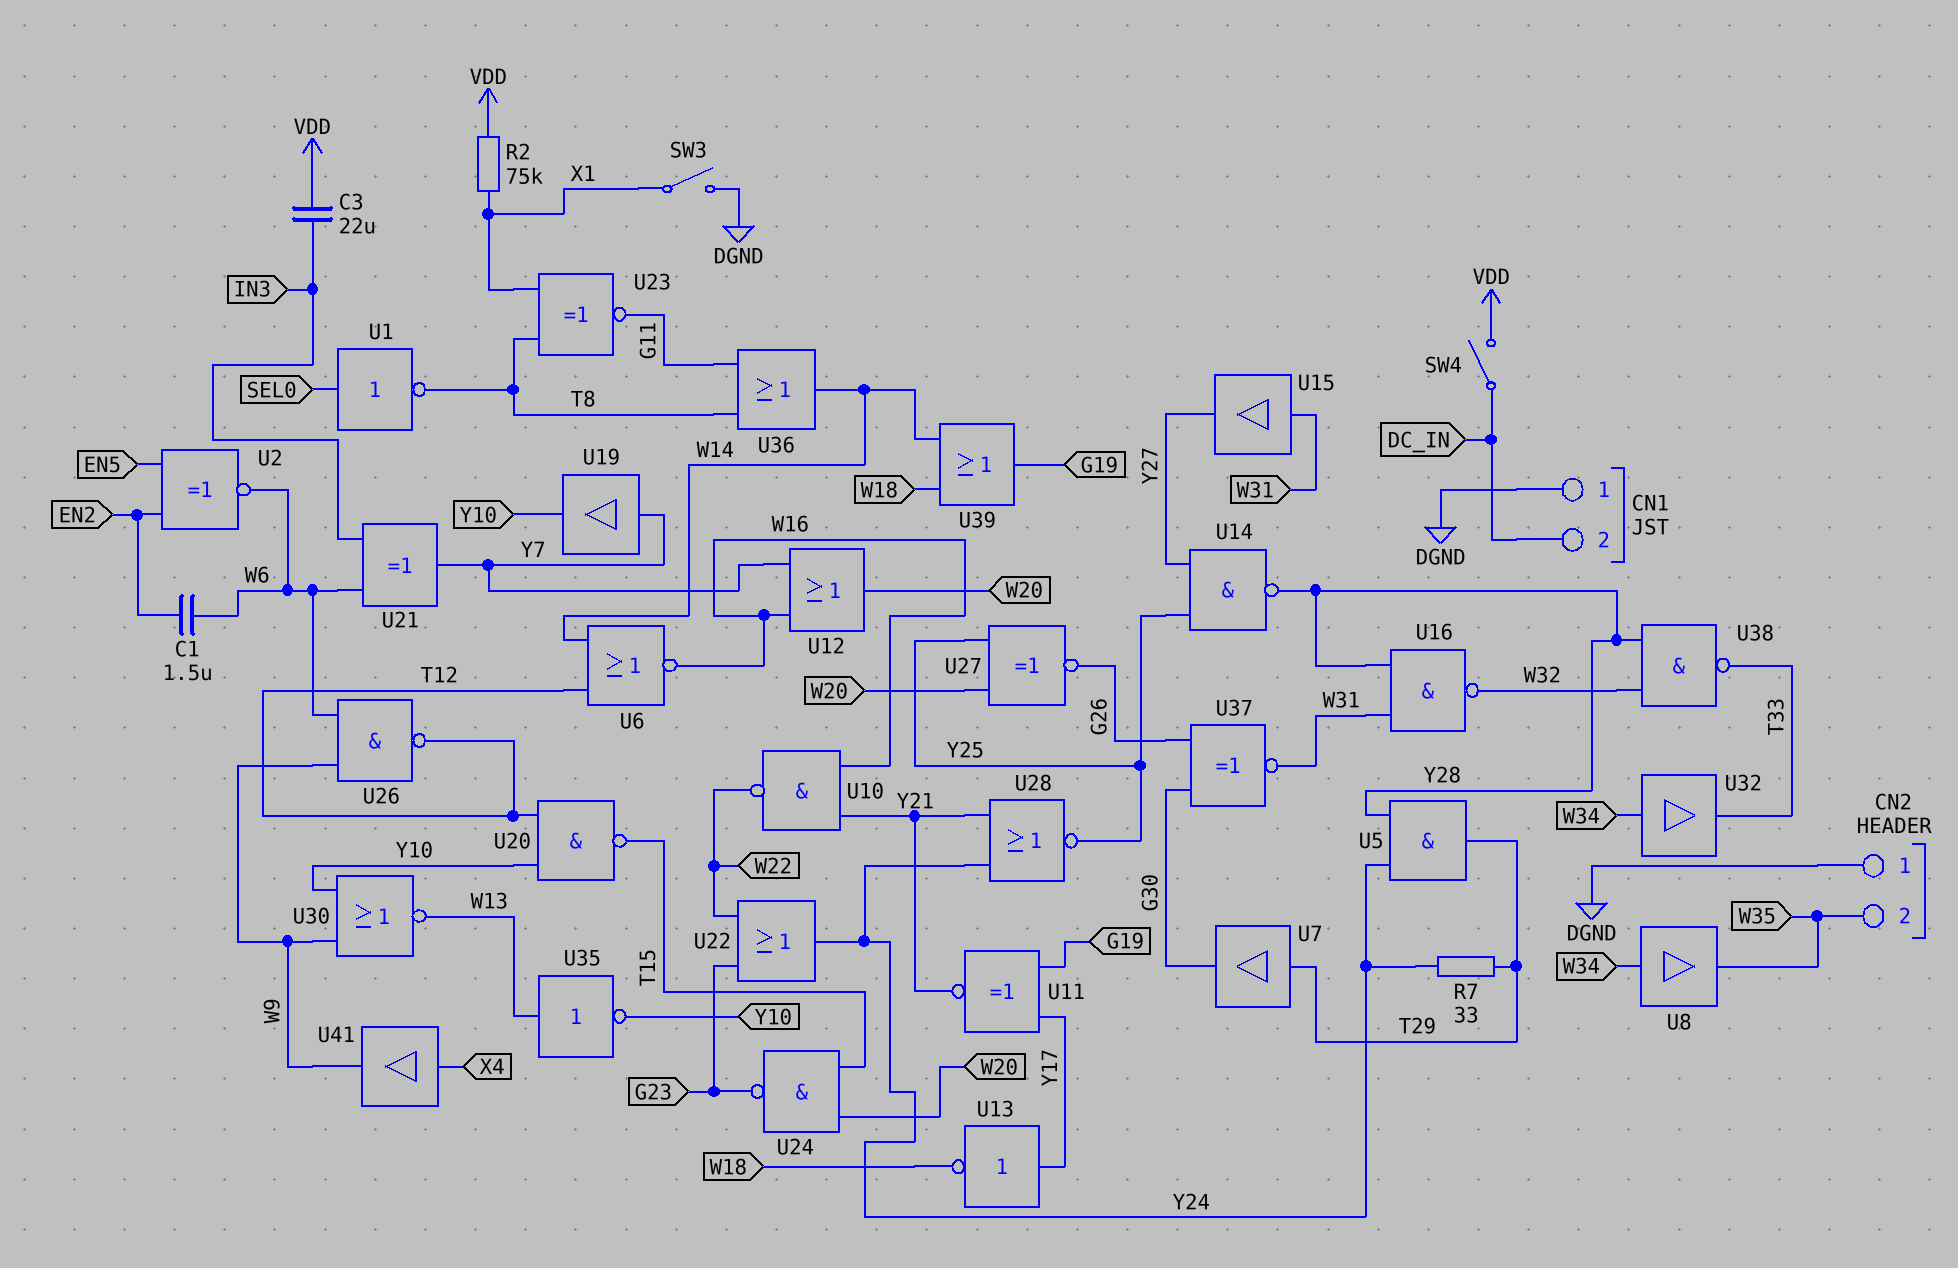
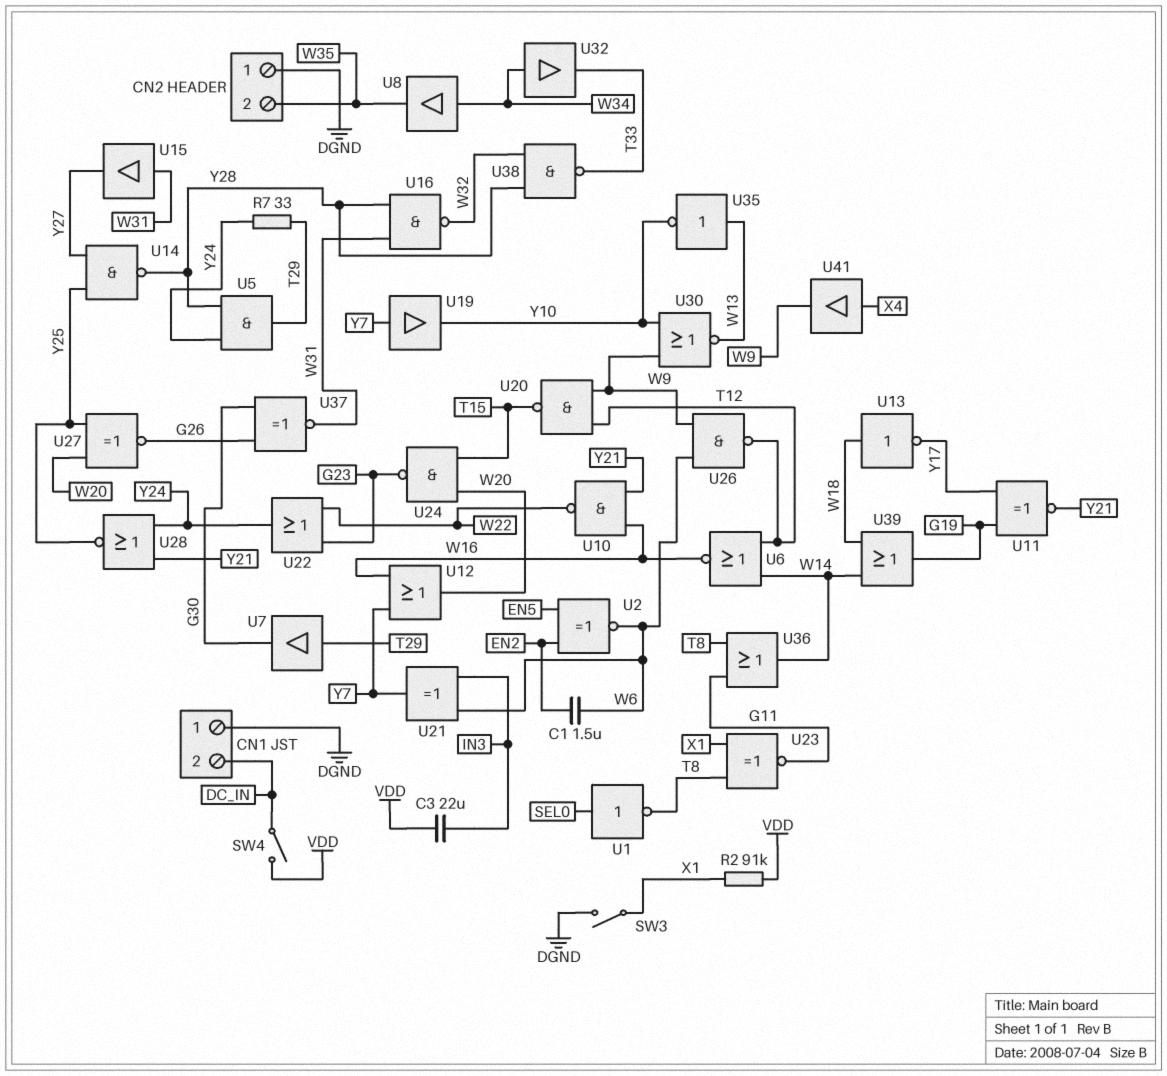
R2: 75k (VDD, X1) -> 91k (VDD, X1)
U13: NOT (in Y17, out W18) -> NOT (in W18, out Y17)
U20: NAND (in T12, in Y10, out T15) -> NAND (in T12, in W9, out T15)

